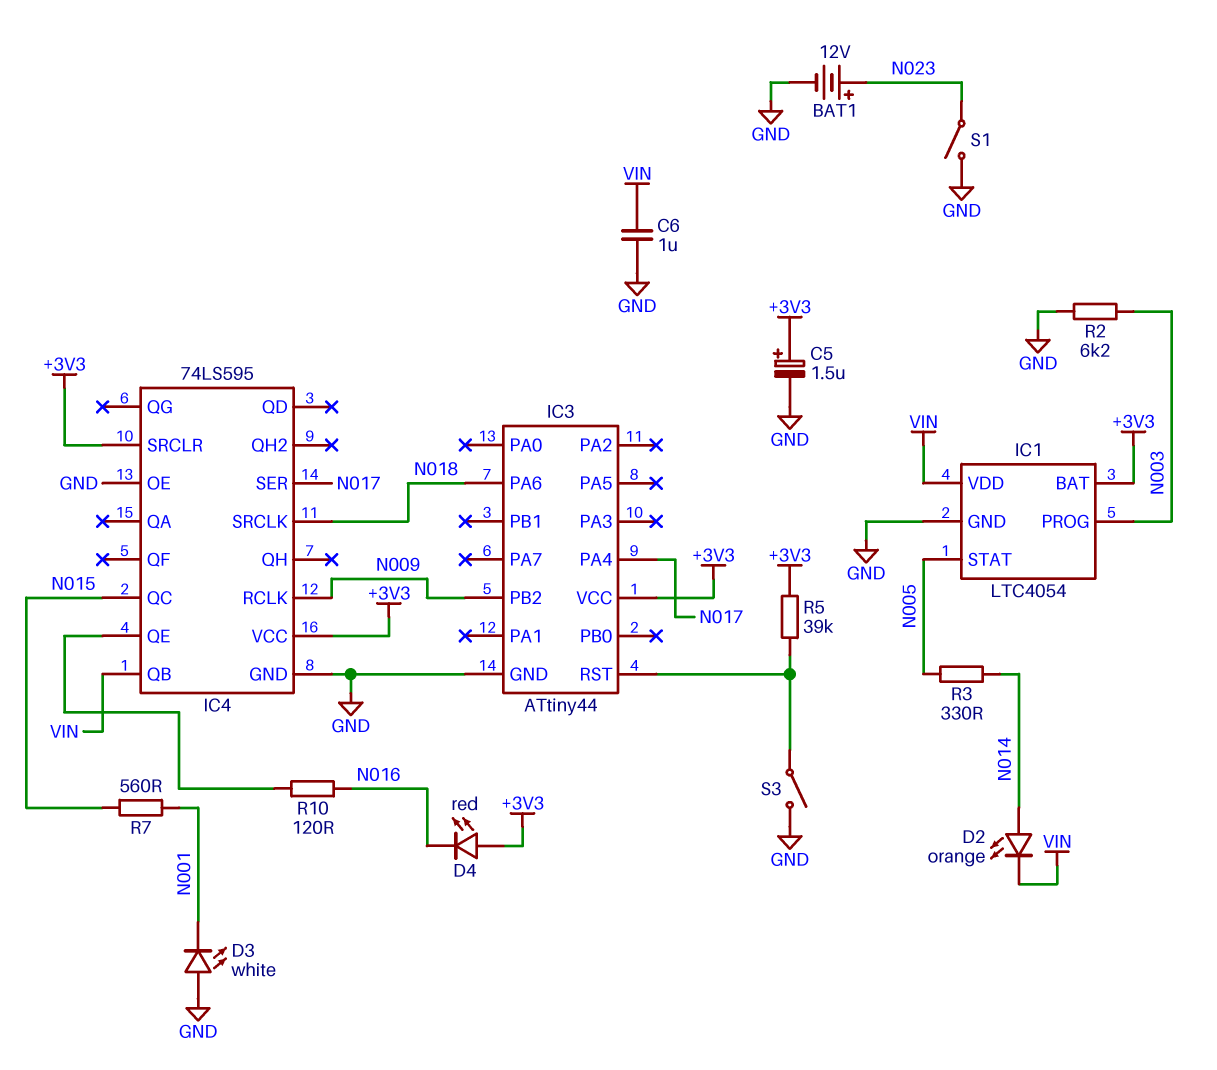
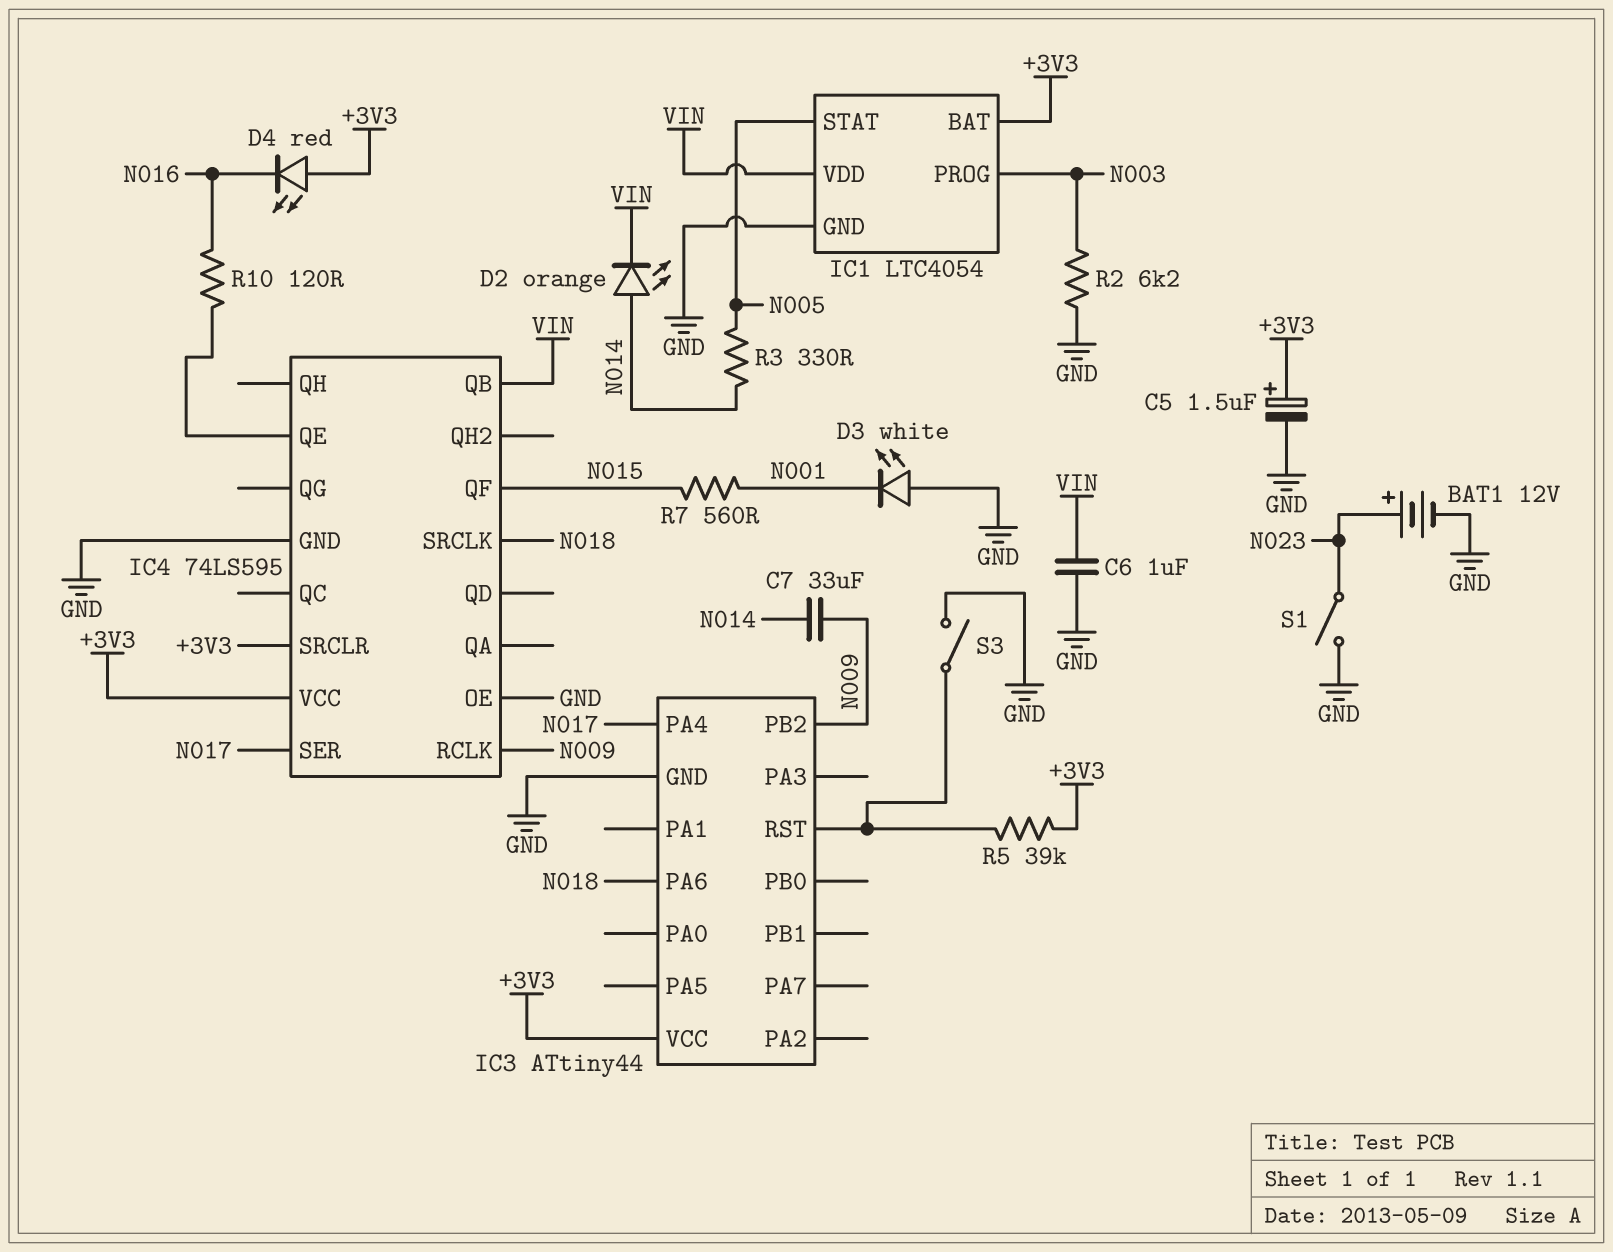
C7: none -> 33uF (N009, N014)
IC4 pin QC: N015 -> none
IC4 pin QF: none -> N015

